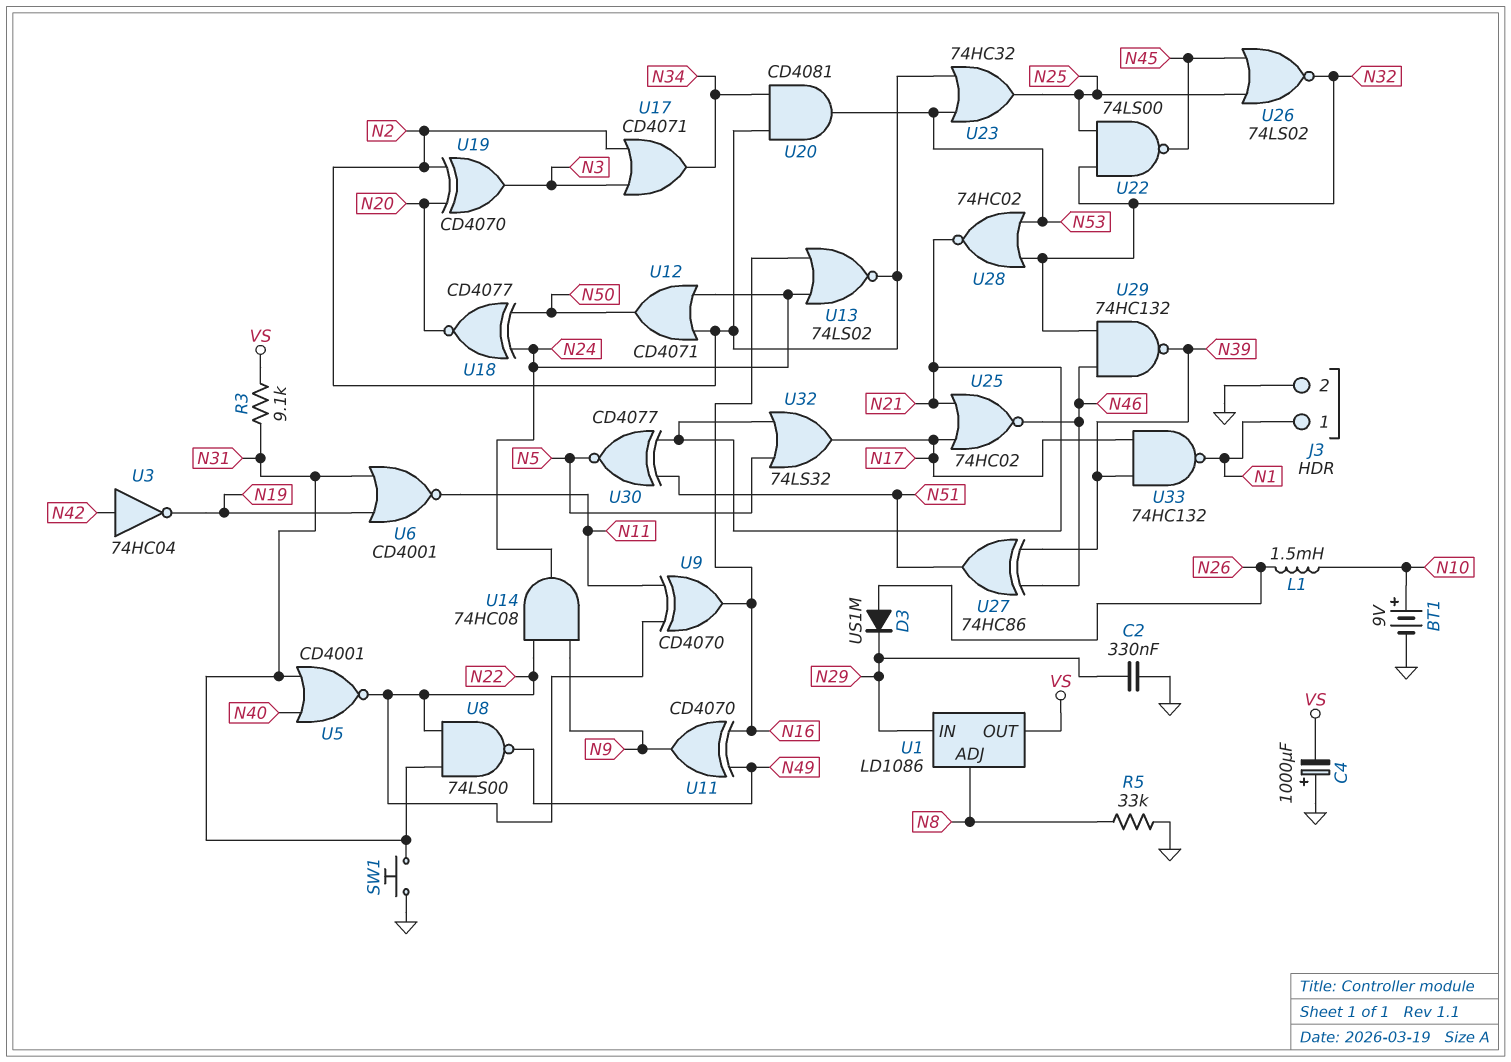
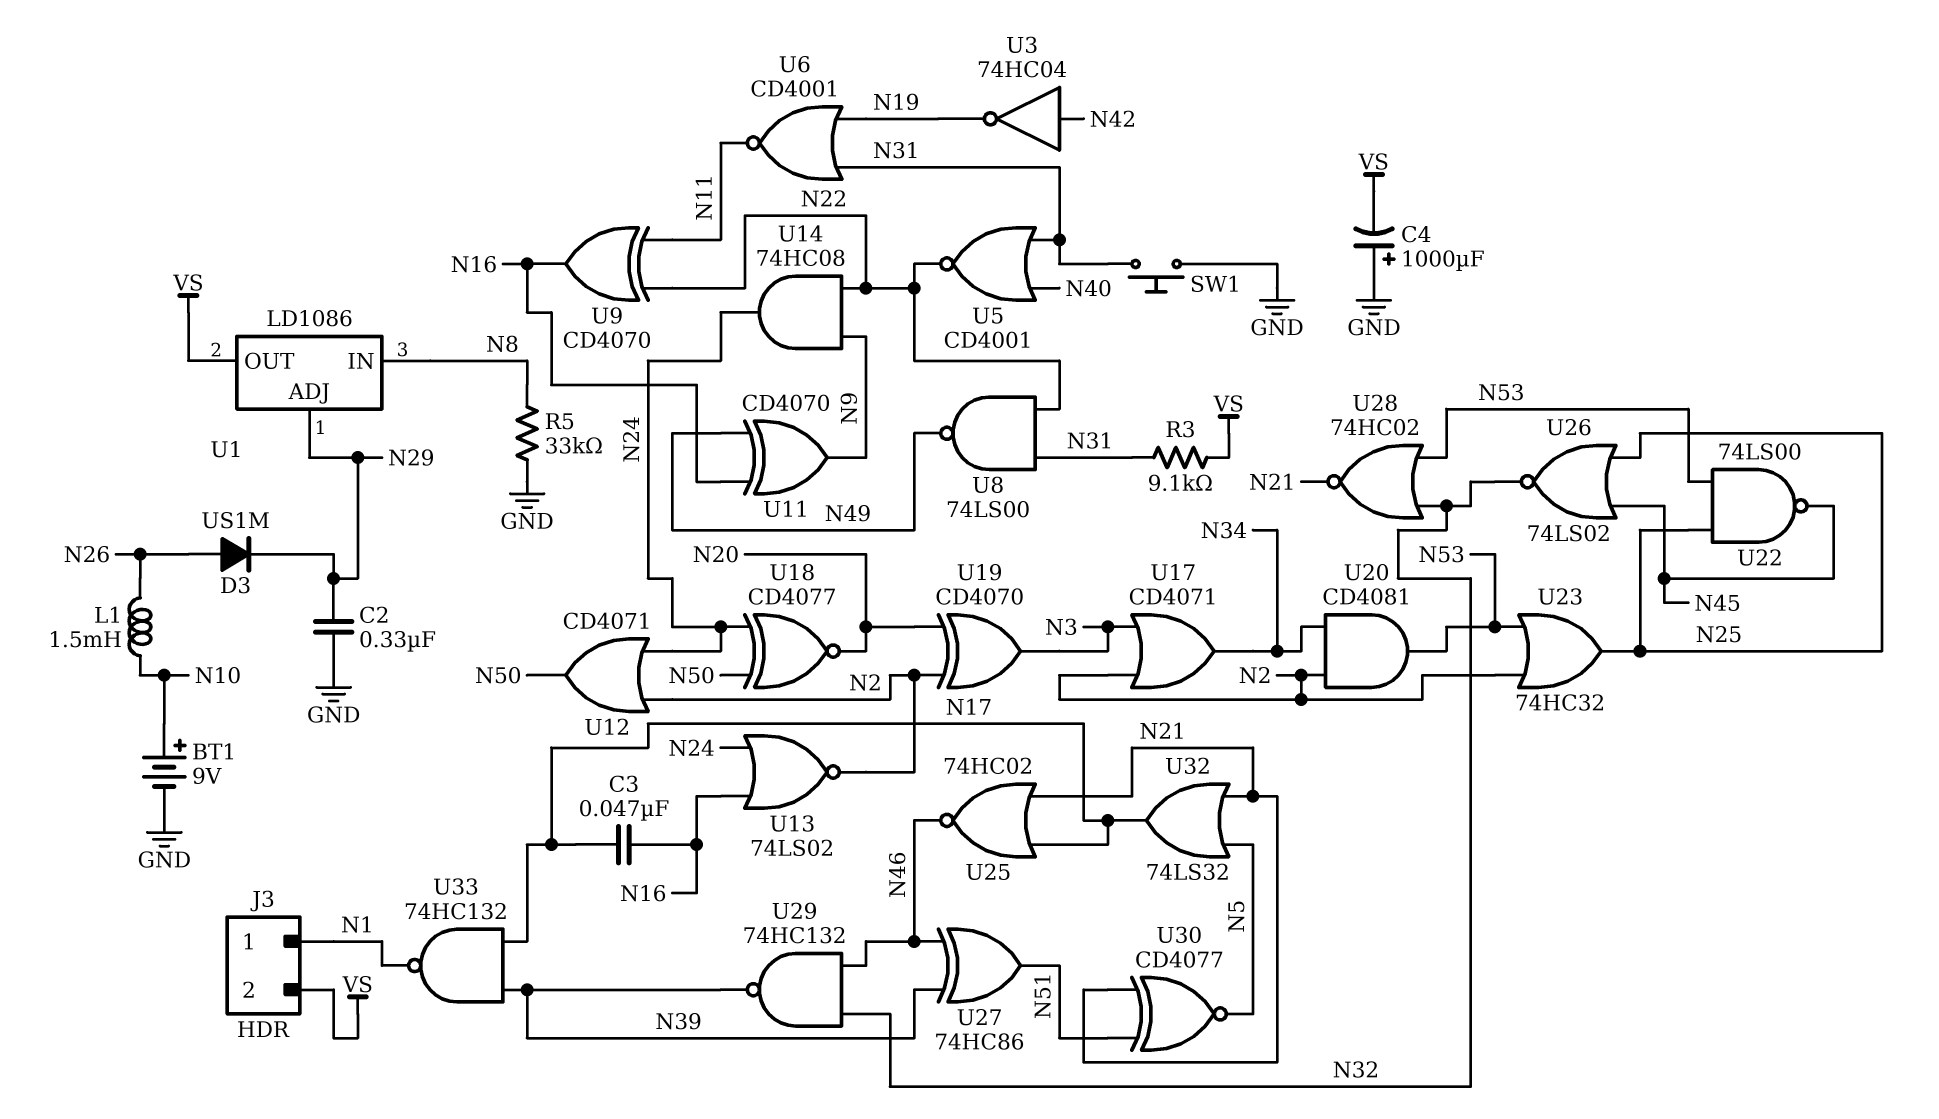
C3: none -> 47nF (N16, N17)
J3 pin 2: GND -> VS
U1 pin ADJ: N8 -> N29
U1 pin IN: N29 -> N8
U22: NAND 74LS00 (in N25, in N32, out N45) -> NAND 74LS00 (in N25, in N53, out N45)

